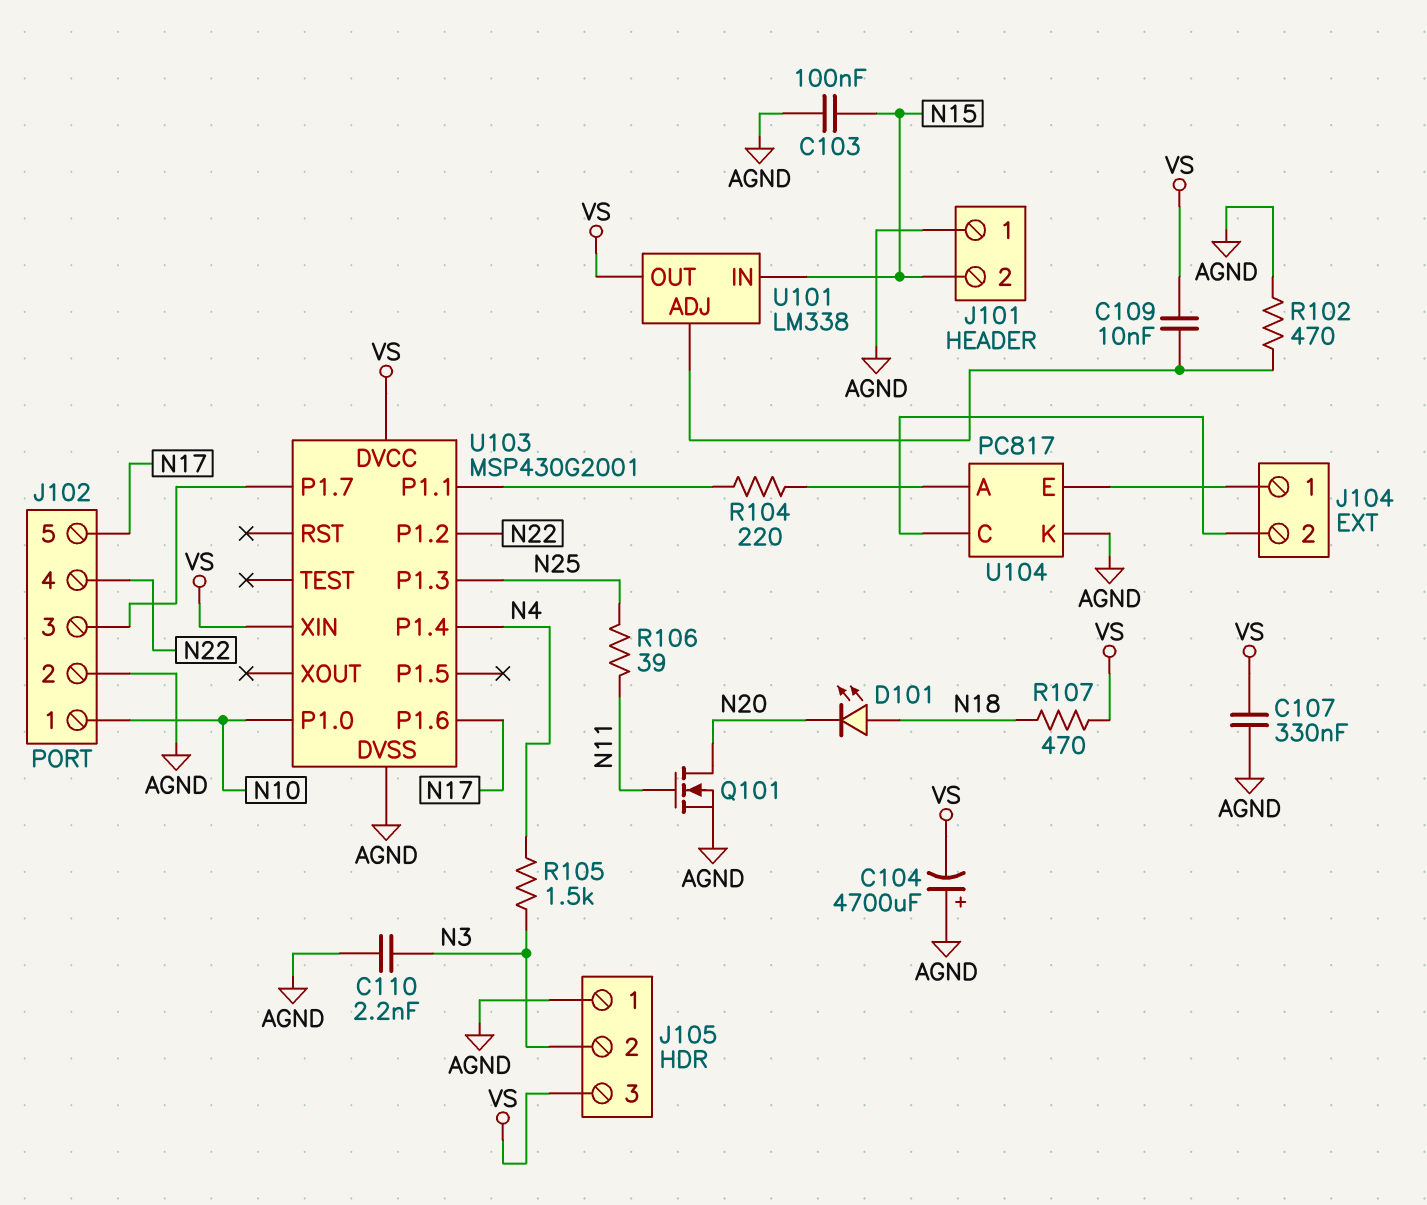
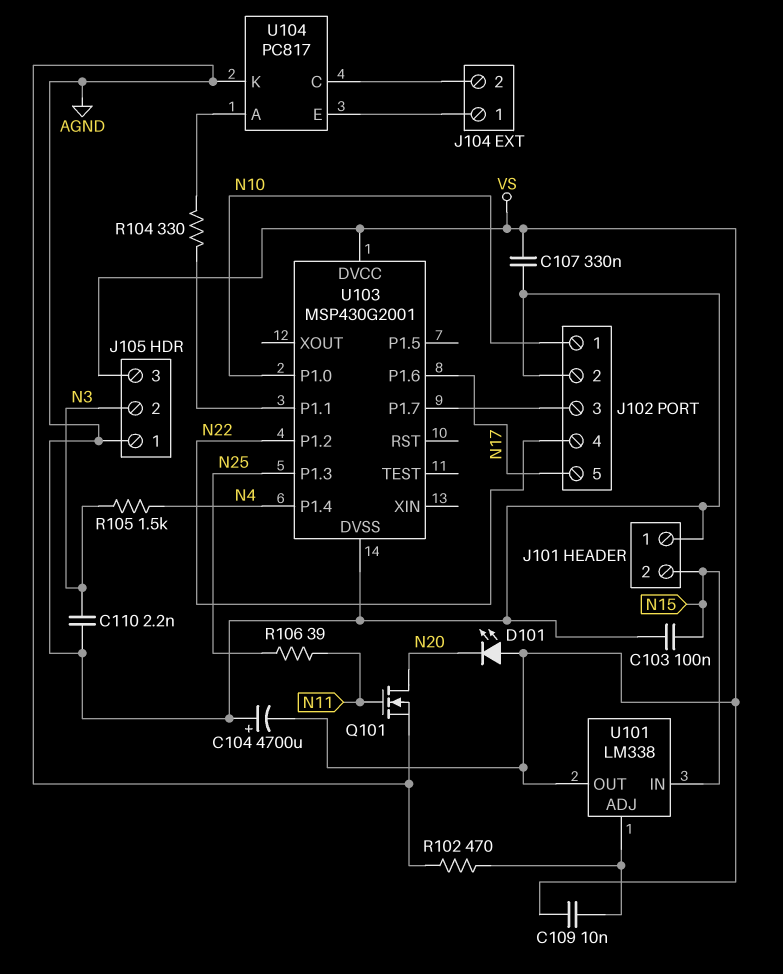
D101: LED (A N18, K N20) -> LED (A VS, K N20)
R104: 220 (U103/P1.1, U104/A) -> 330 (U103/P1.1, U104/A)
R107: 470 (N18, VS) -> none
U103 pin XIN: VS -> none

